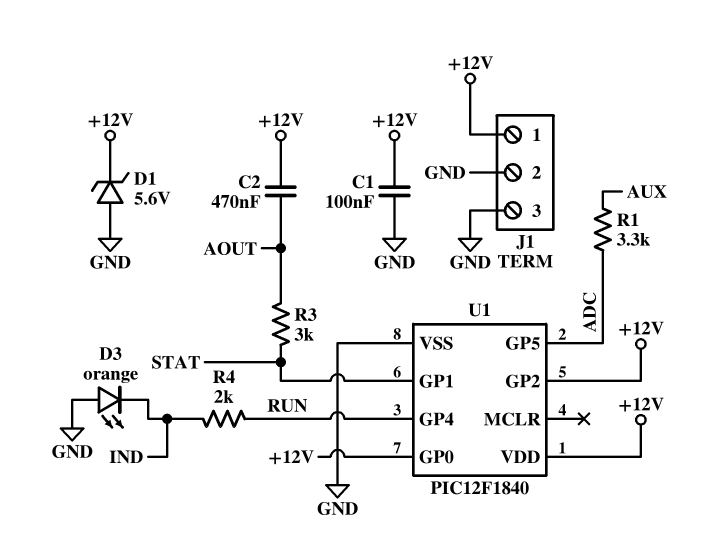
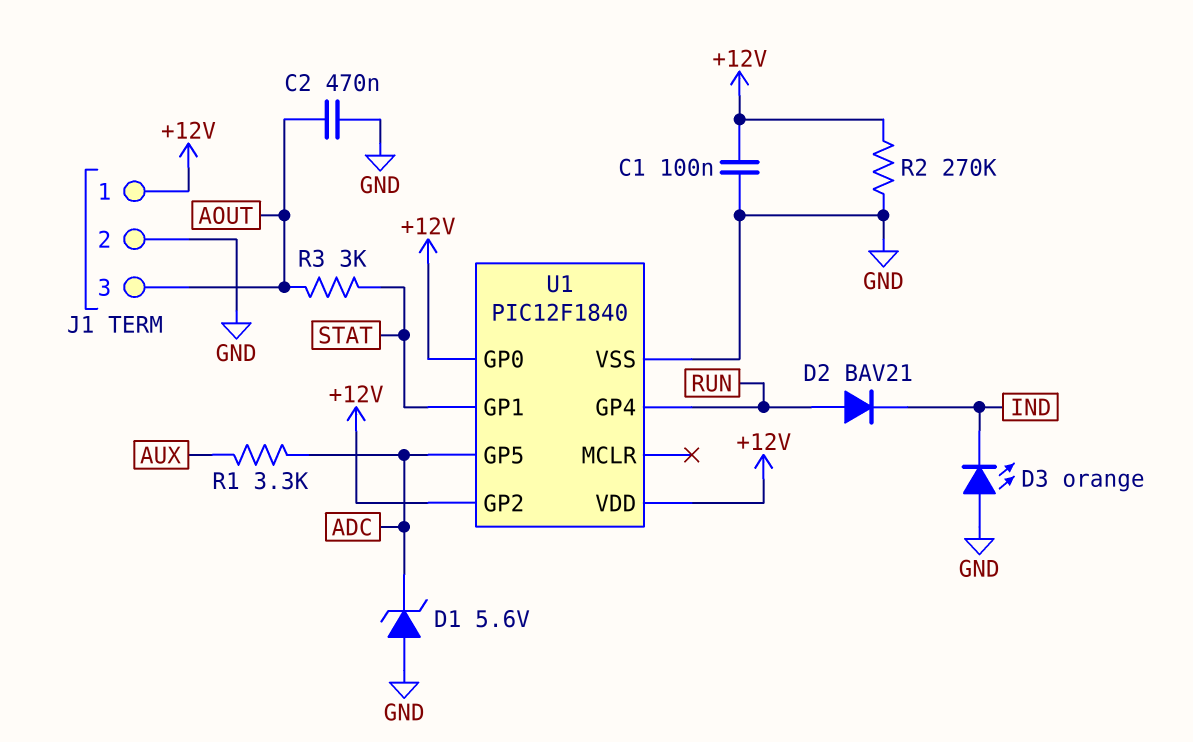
C2: 470nF (+12V, AOUT) -> 470nF (AOUT, GND)
D1: zener 5.6V (A GND, K +12V) -> zener 5.6V (A GND, K ADC)
D2: none -> diode BAV21 (A RUN, K IND)
J1 pin 3: GND -> AOUT
R2: none -> 270k (+12V, GND)
R4: 2k (IND, RUN) -> none

